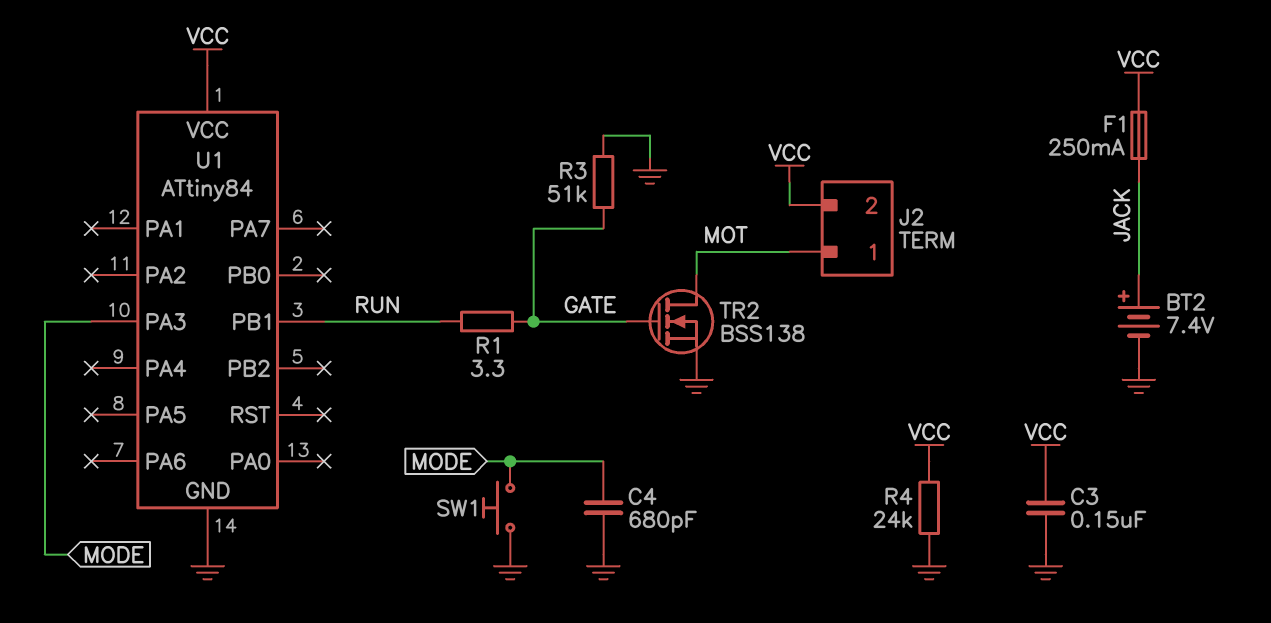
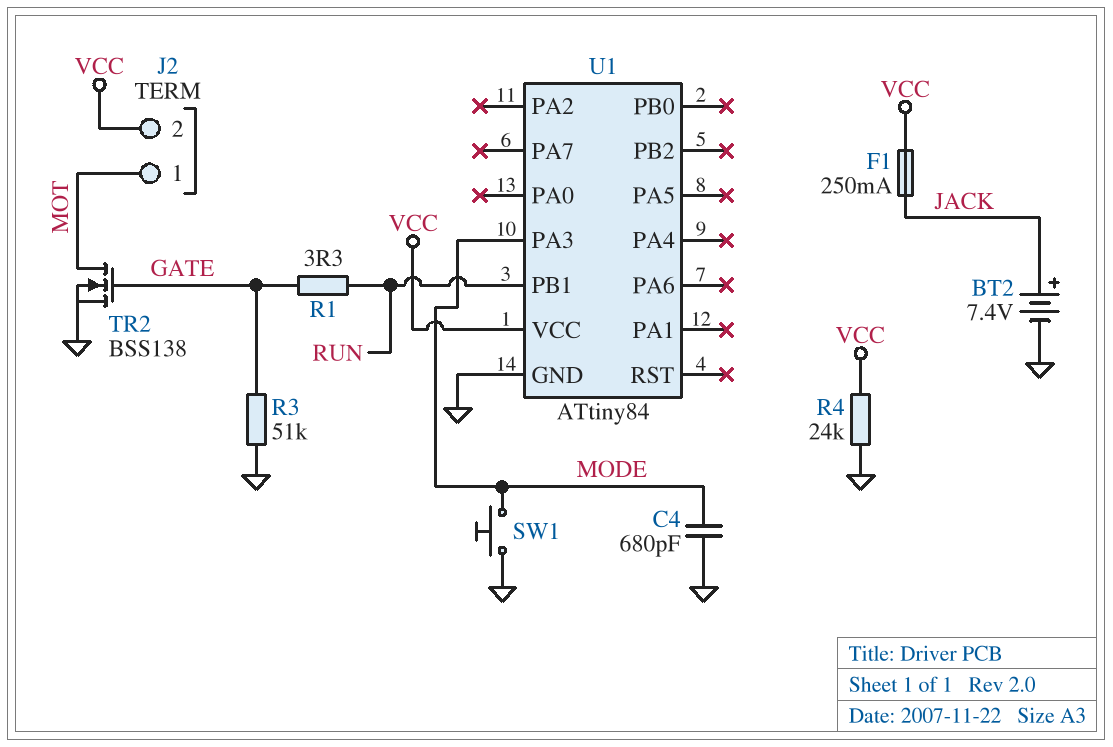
C3: 150nF (GND, VCC) -> none

